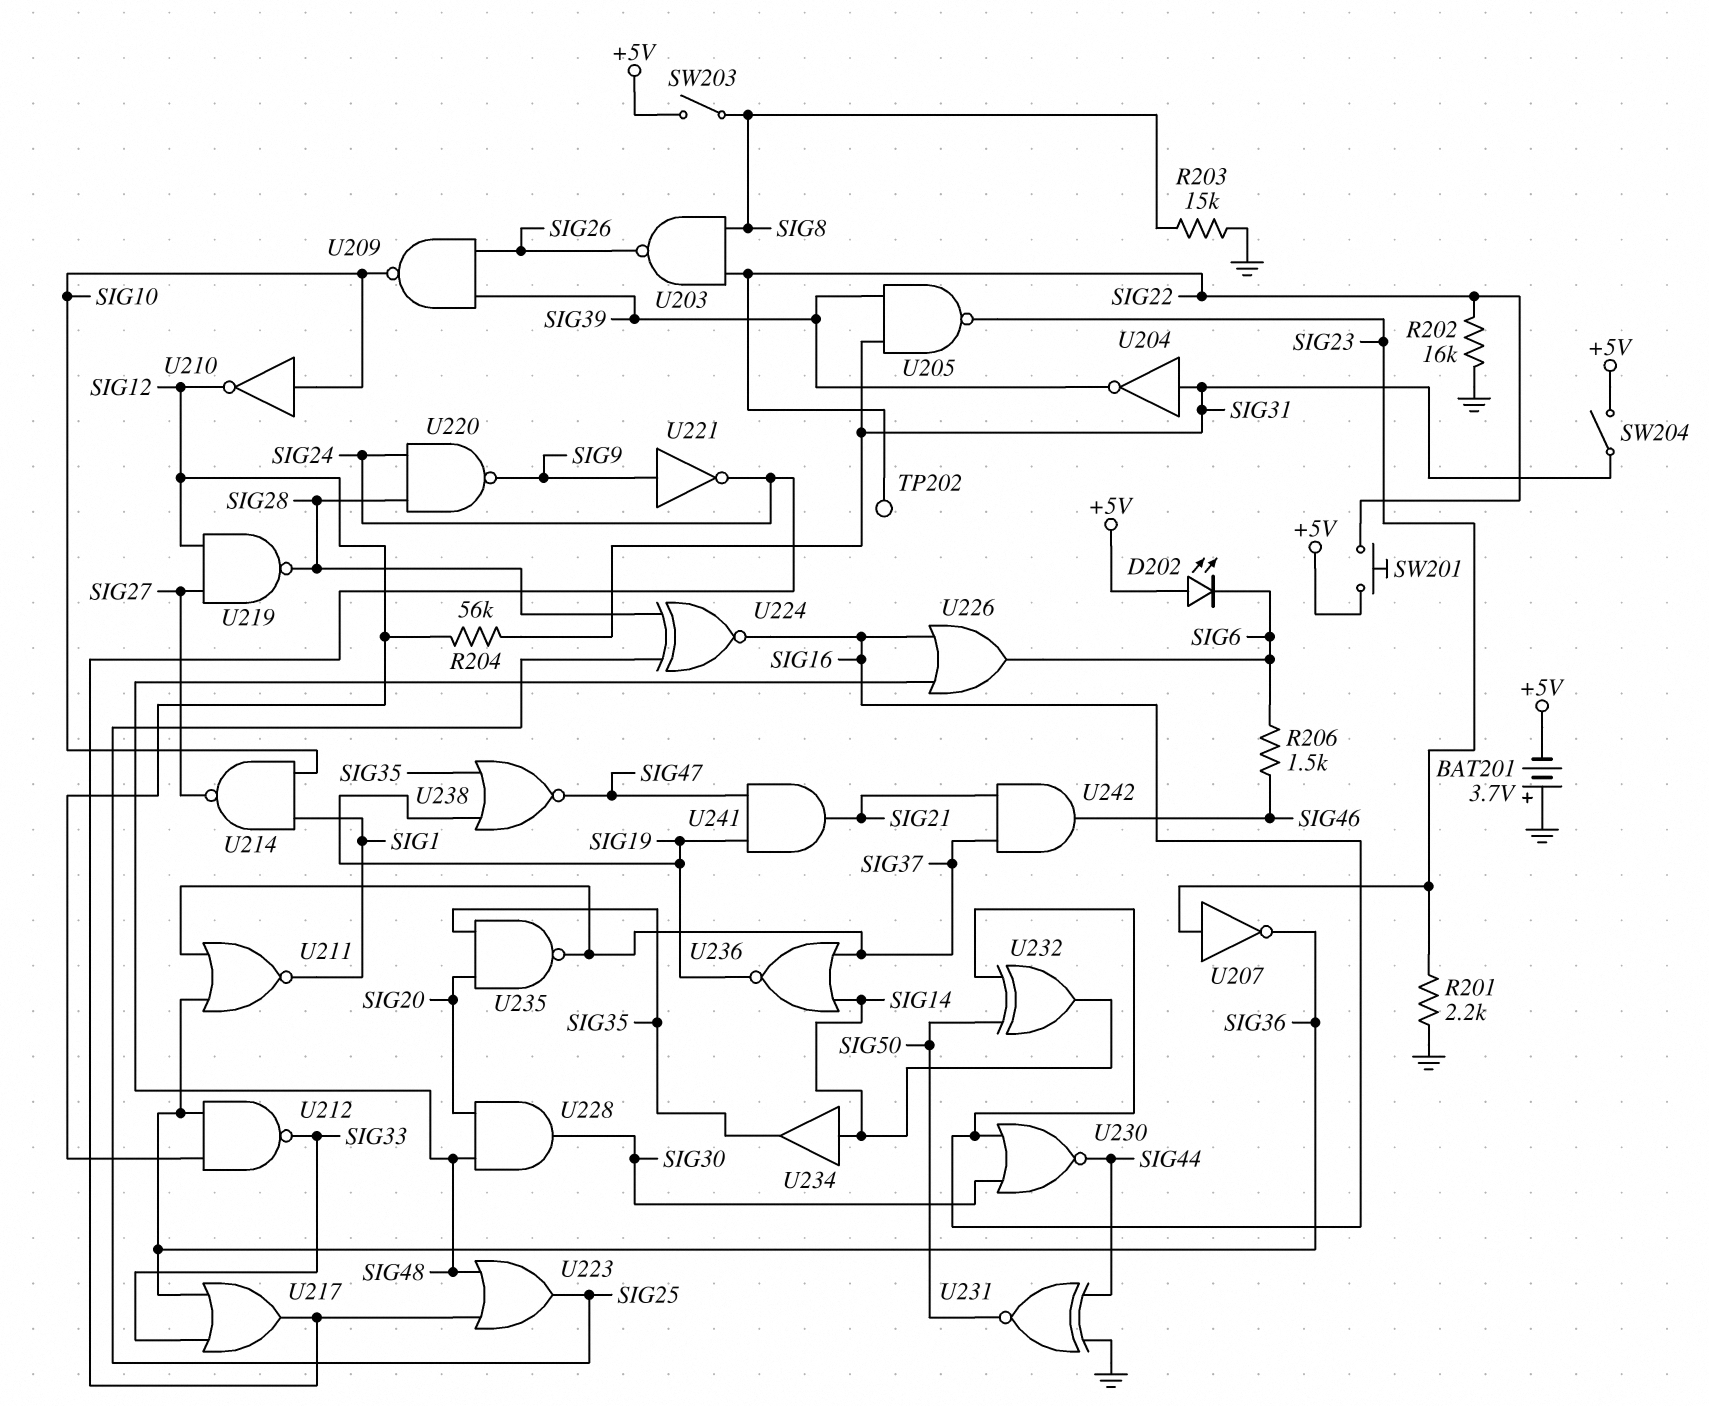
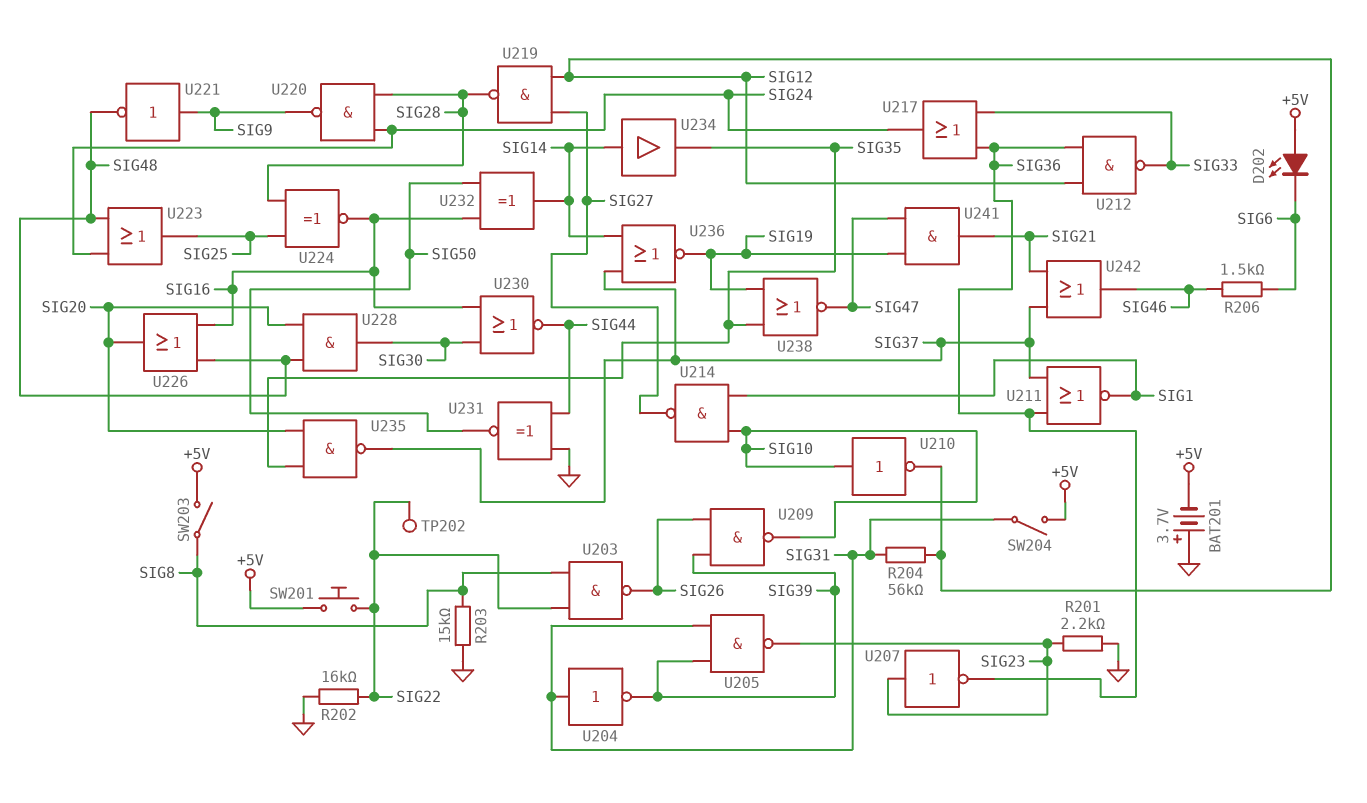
U221: NOT (in SIG9, out SIG24) -> NOT (in SIG9, out SIG48)
U226: OR (in SIG16, in SIG48, out SIG6) -> OR (in SIG16, in SIG48, out SIG20)
U242: AND (in SIG21, in SIG37, out SIG46) -> OR (in SIG21, in SIG37, out SIG46)

